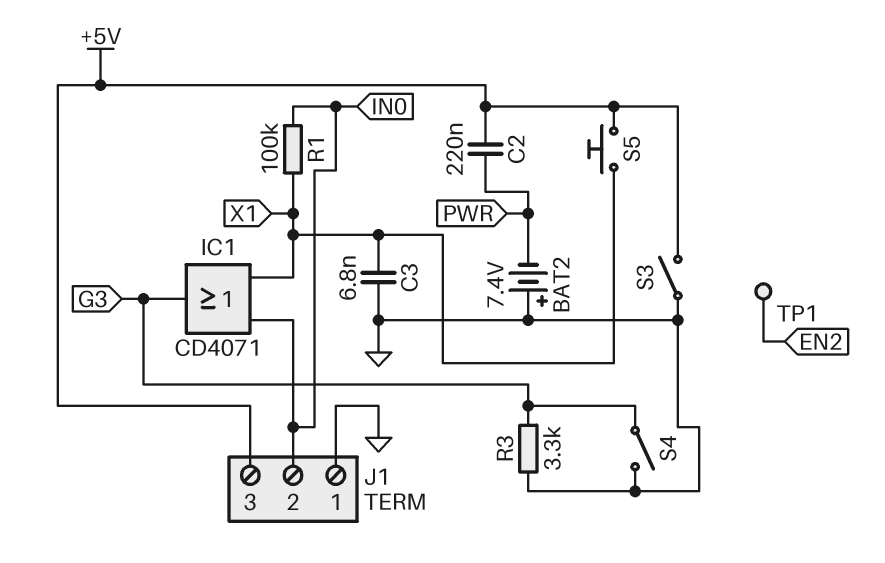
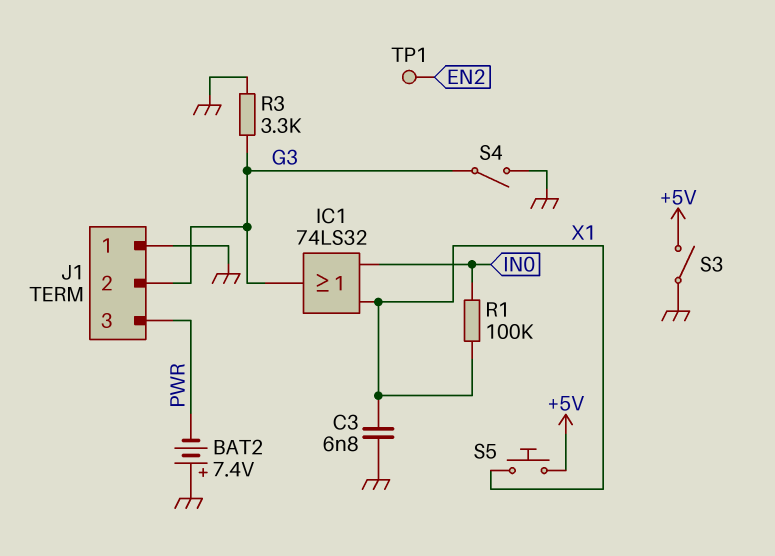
C2: 220nF (+5V, PWR) -> none
IC1: OR CD4071 (in IN0, in X1, out G3) -> OR 74LS32 (in IN0, in X1, out G3)
J1 pin 2: IN0 -> G3
J1 pin 3: +5V -> PWR

